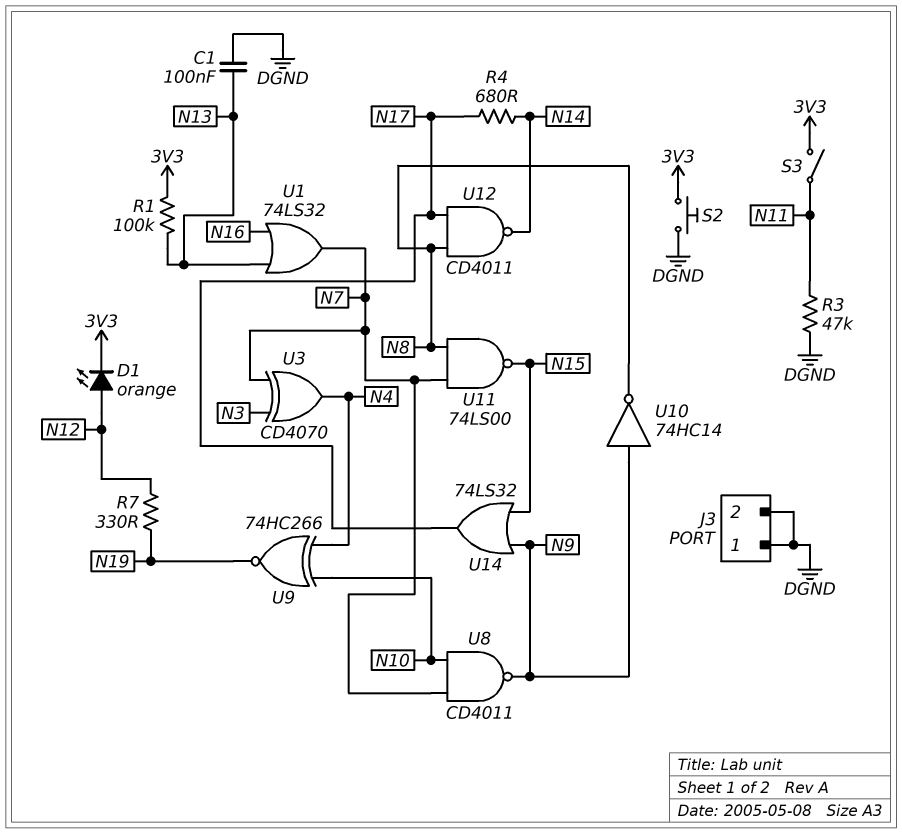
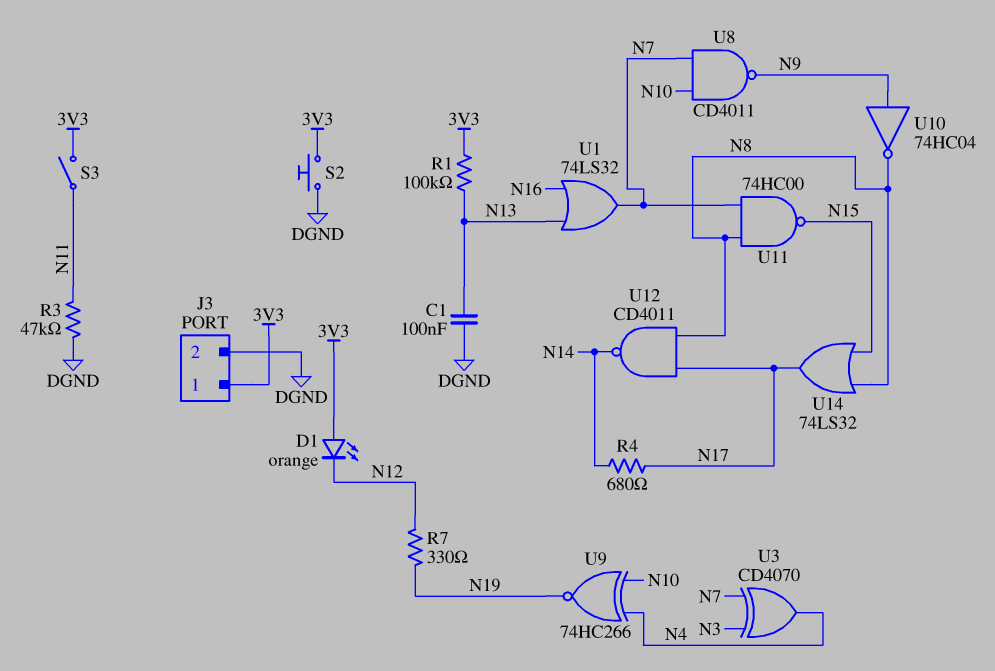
D1: LED orange (A N12, K 3V3) -> LED orange (A 3V3, K N12)
J3 pin 1: DGND -> 3V3
U10: NOT 74HC14 (in N9, out N8) -> NOT 74HC04 (in N9, out N8)
U11: NAND 74LS00 (in N7, in N8, out N15) -> NAND 74HC00 (in N7, in N8, out N15)
U14: OR 74LS32 (in N9, in N15, out N17) -> OR 74LS32 (in N8, in N15, out N17)

